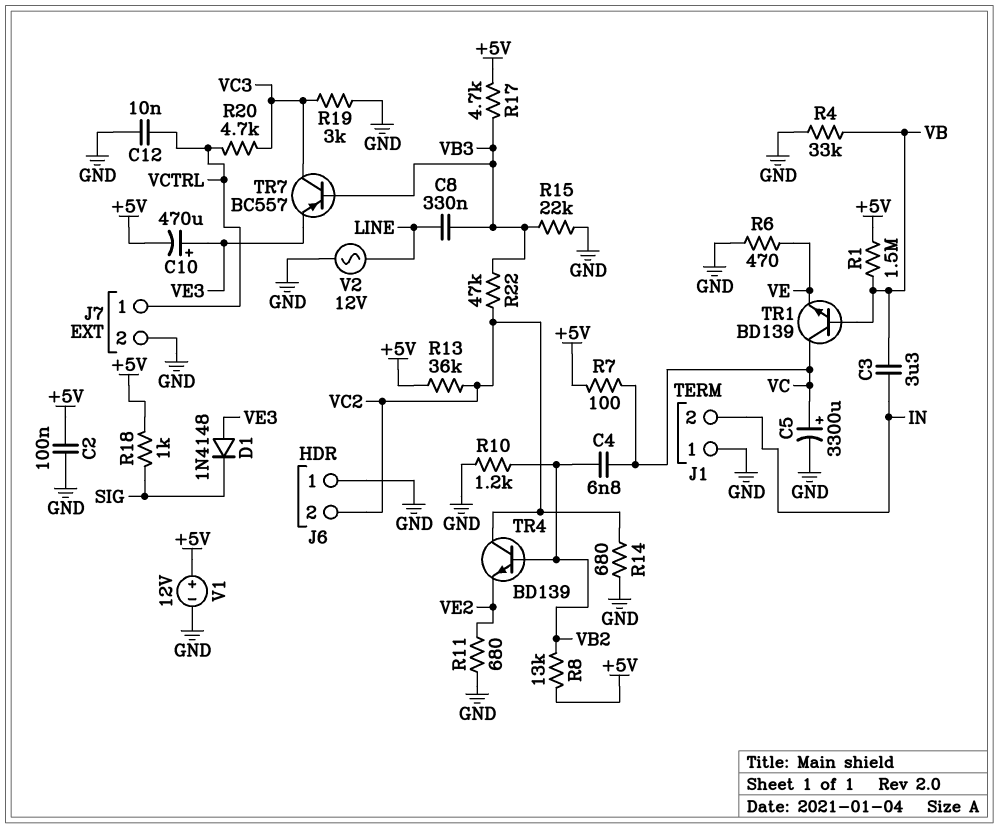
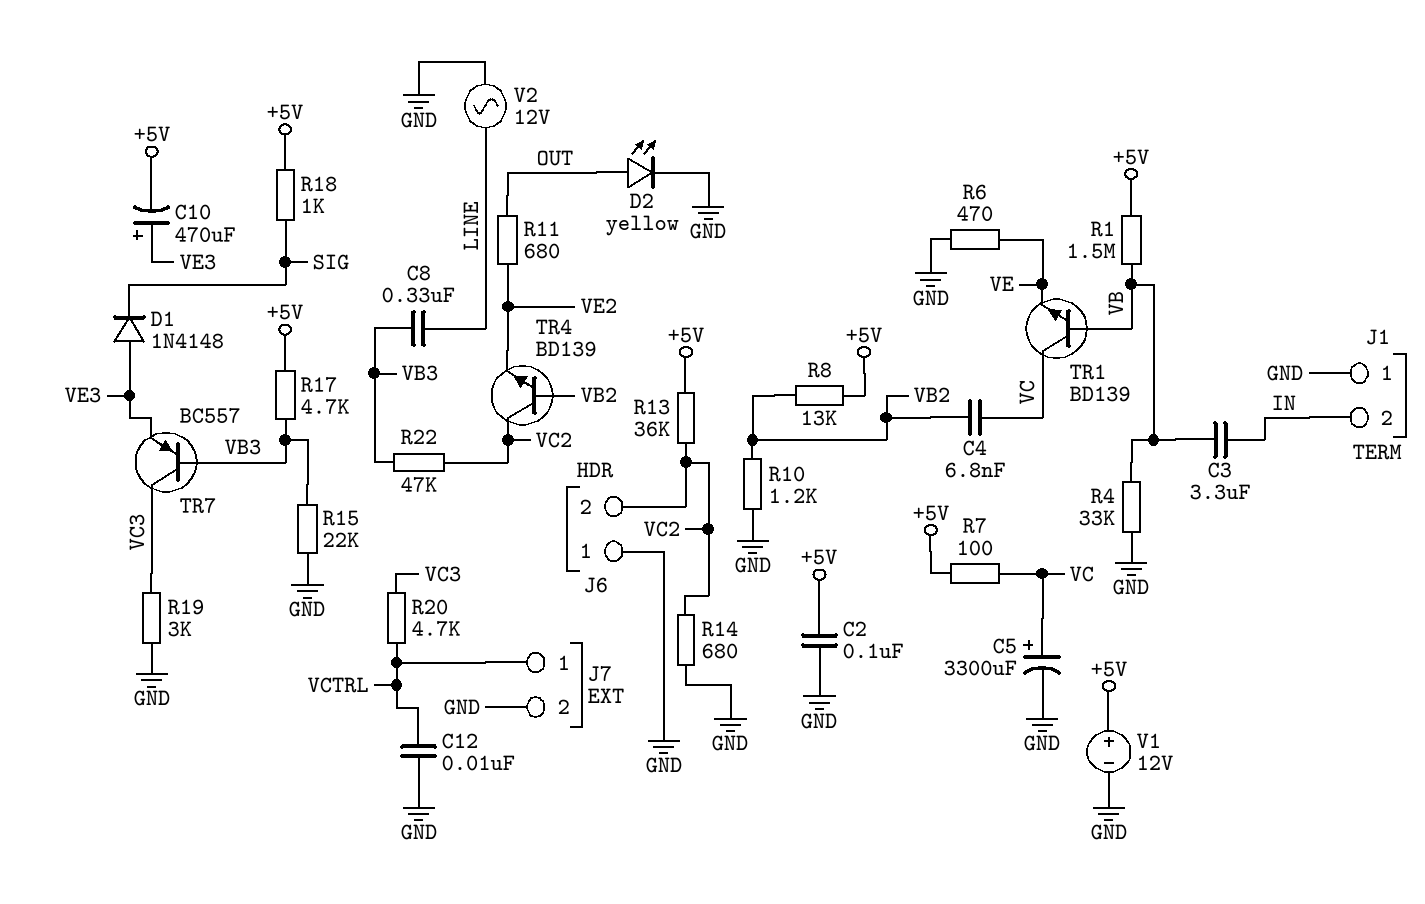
D2: none -> LED yellow (A OUT, K GND)
R11: 680 (GND, VE2) -> 680 (OUT, VE2)

